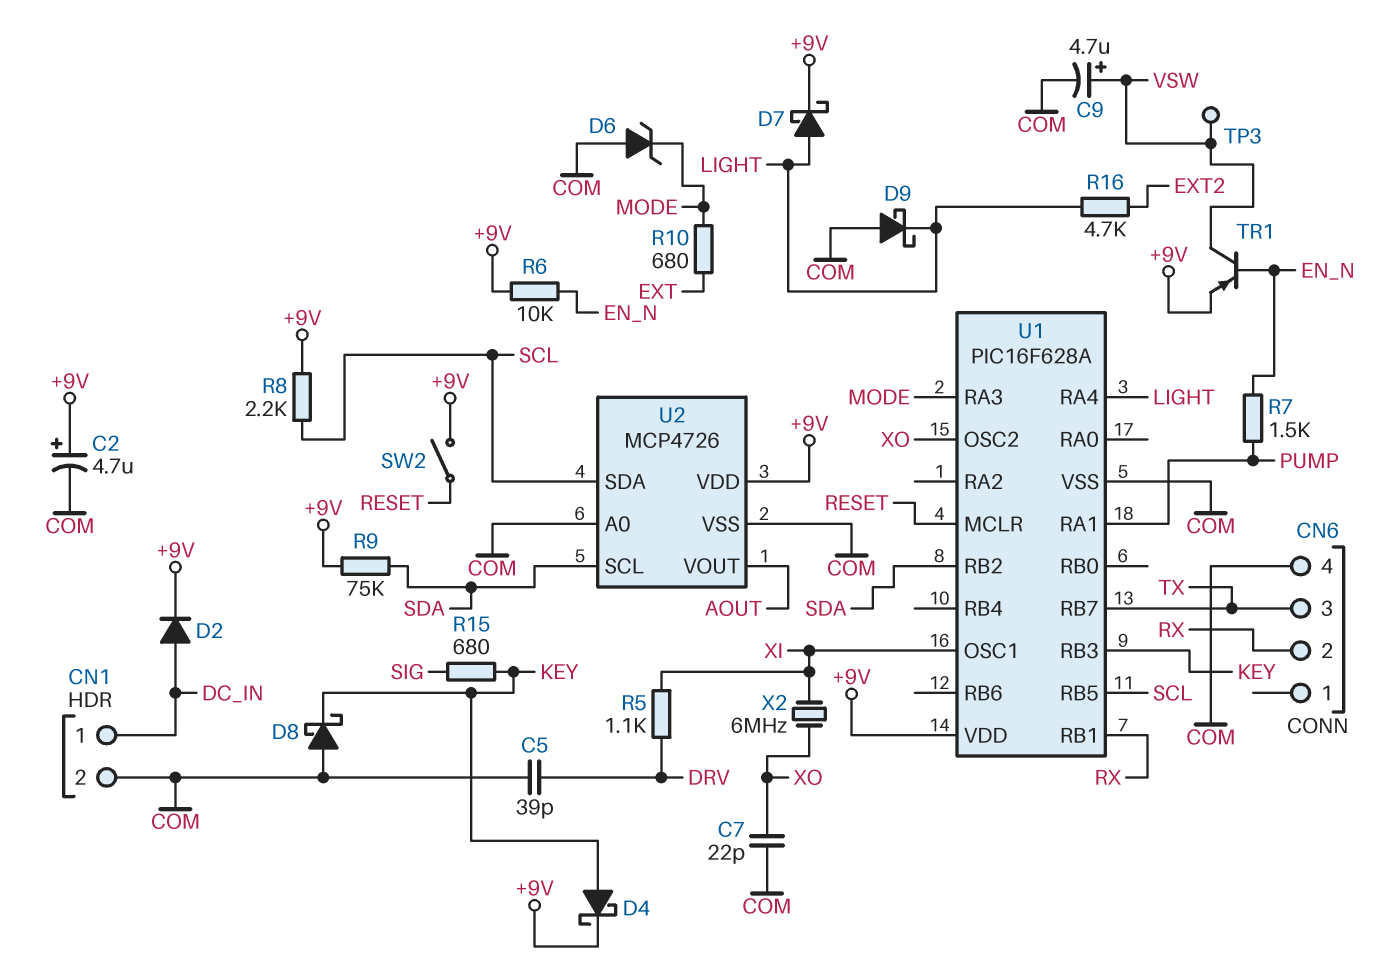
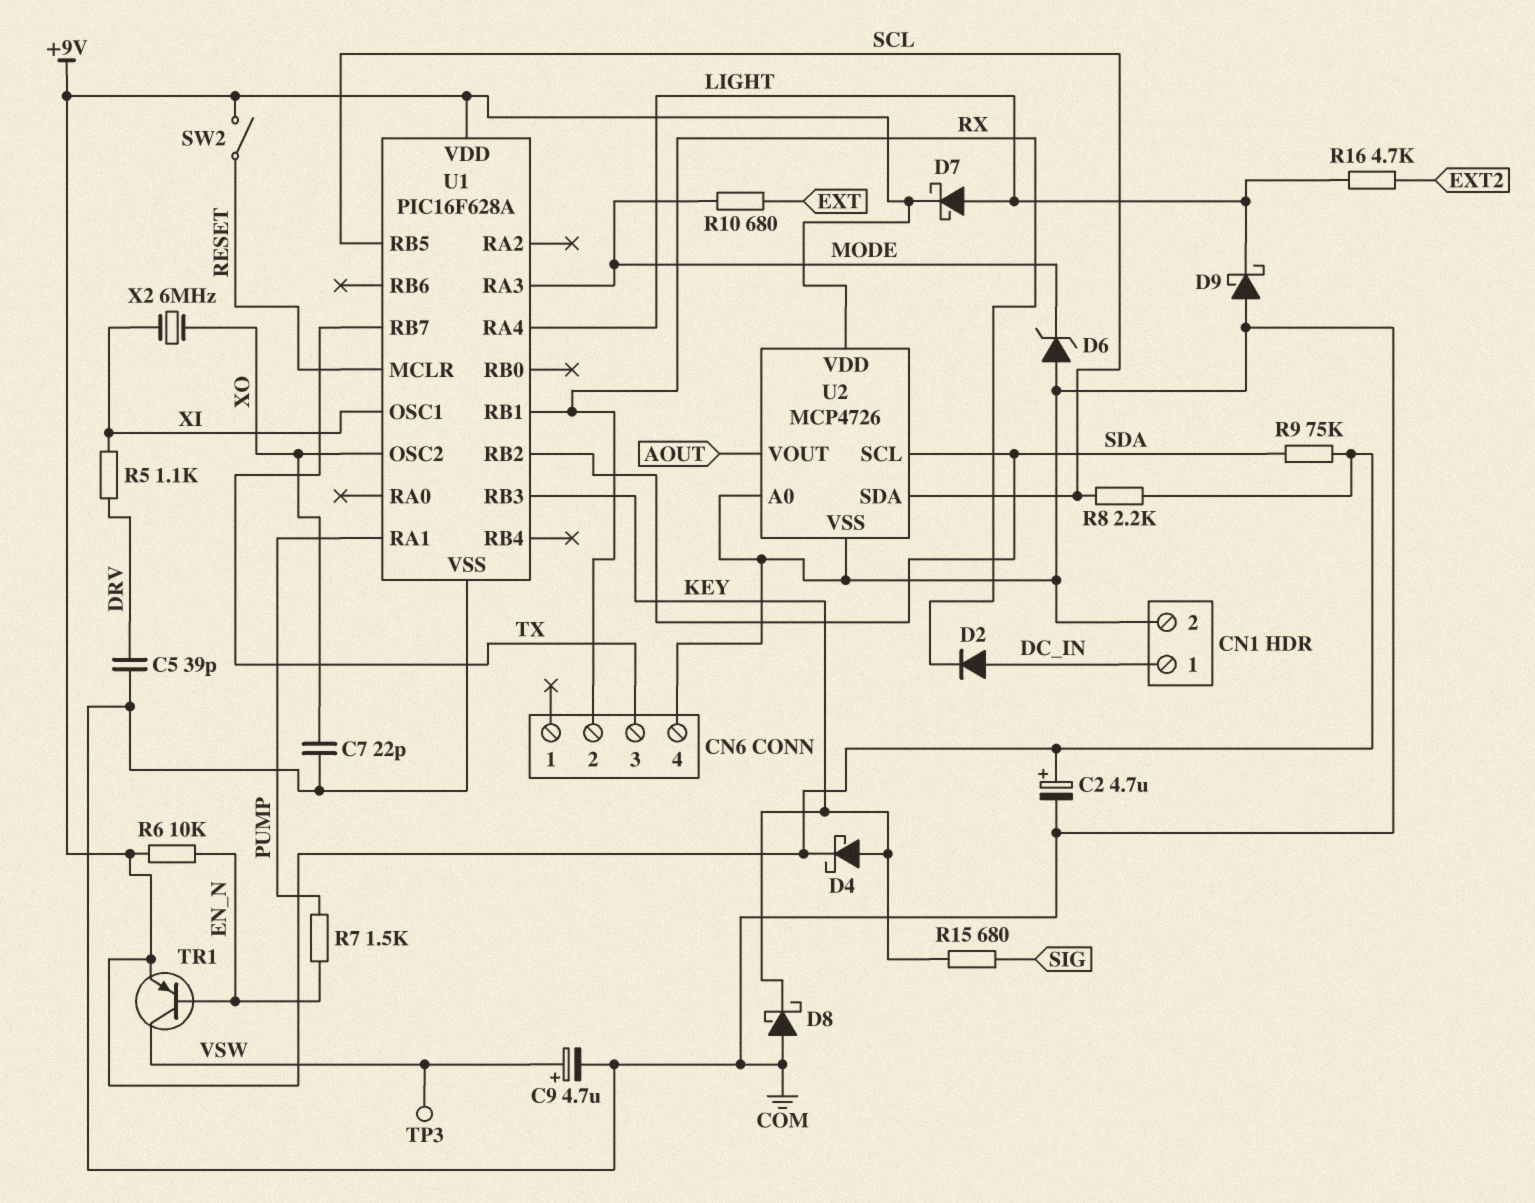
D2: diode (A DC_IN, K +9V) -> diode (A DC_IN, K RX)

